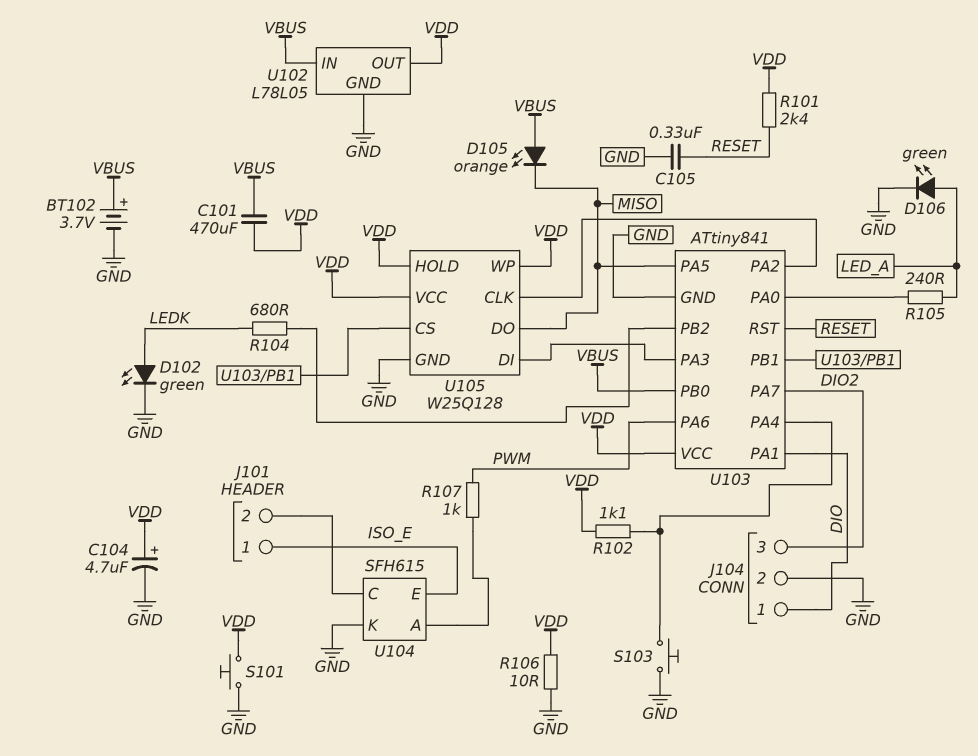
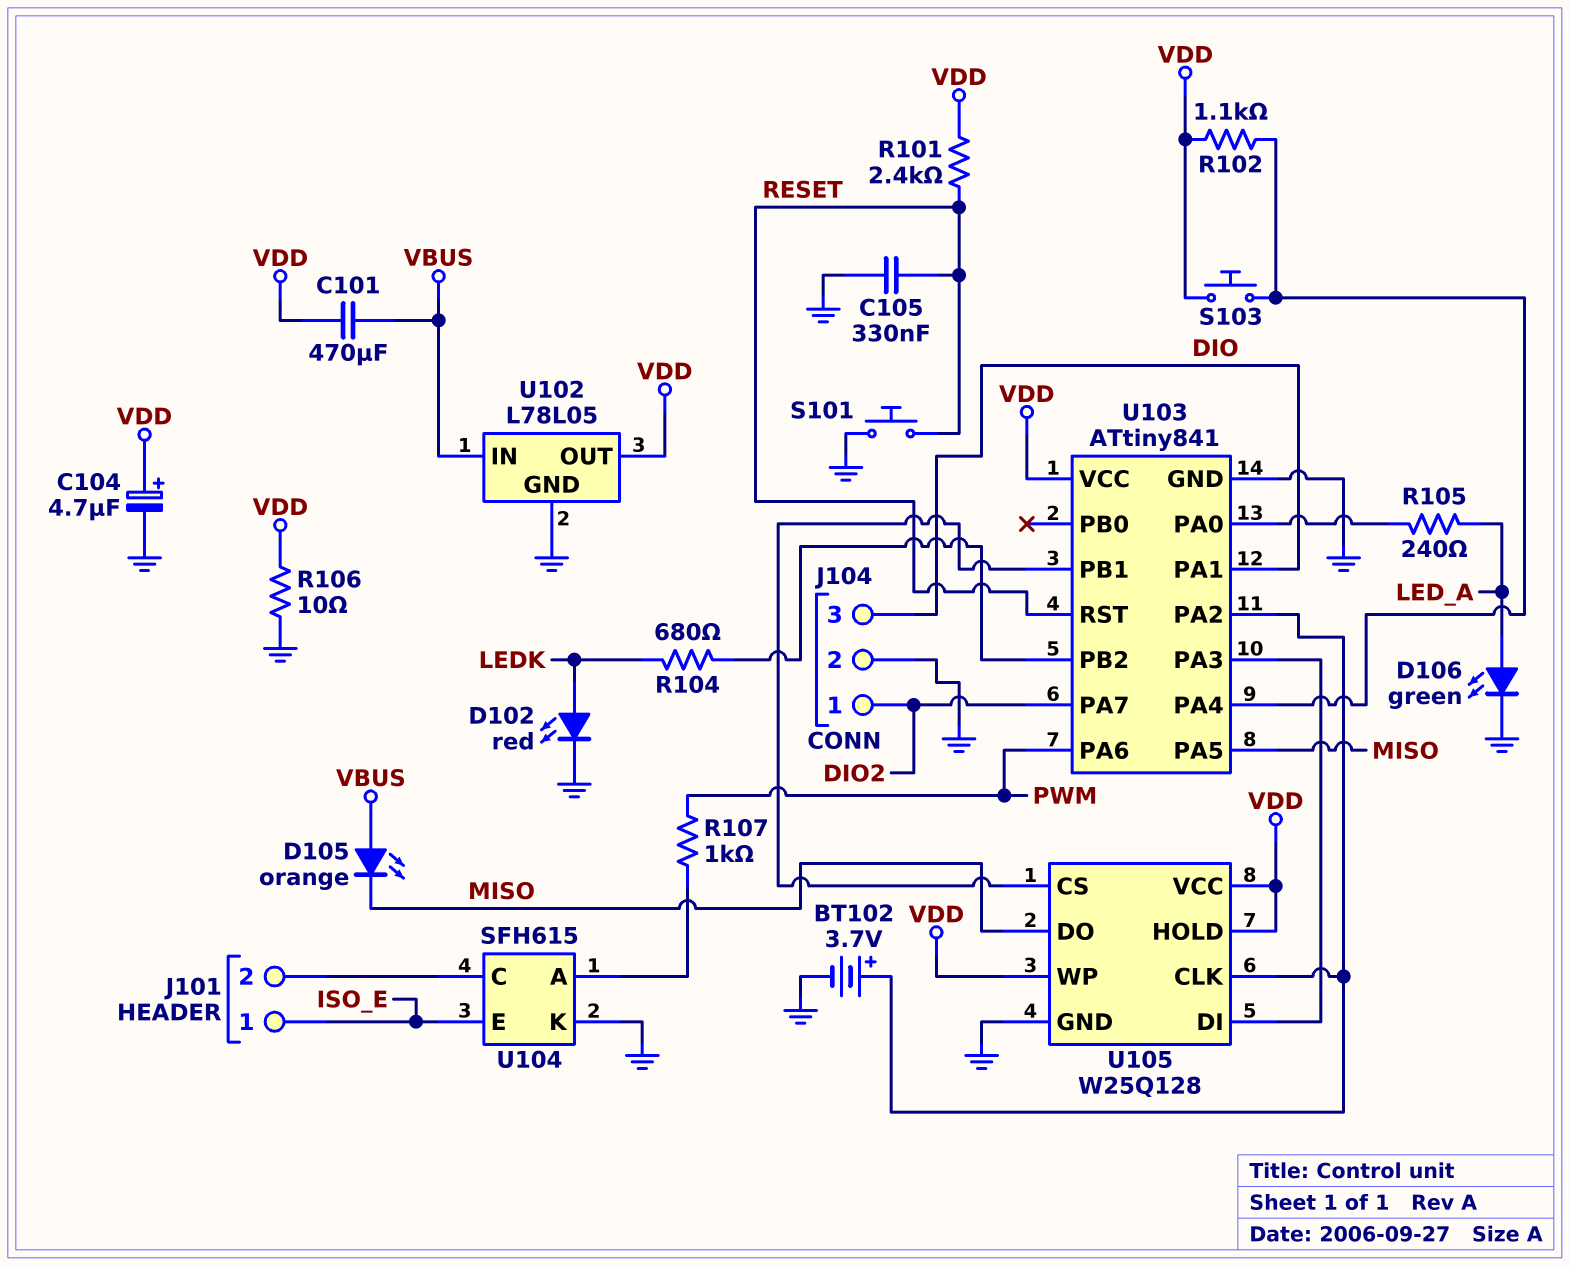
BT102: 3.7V (plus VBUS, minus GND) -> 3.7V (plus U103/PA2, minus GND)
D102: LED green (A LEDK, K GND) -> LED red (A LEDK, K GND)
J104 pin 1: DIO -> DIO2
J104 pin 3: DIO2 -> DIO
S101: button (GND, VDD) -> button (GND, RESET)
S103: button (GND, U103/PA4) -> button (U103/PA4, VDD)
U103 pin PB0: VBUS -> none

